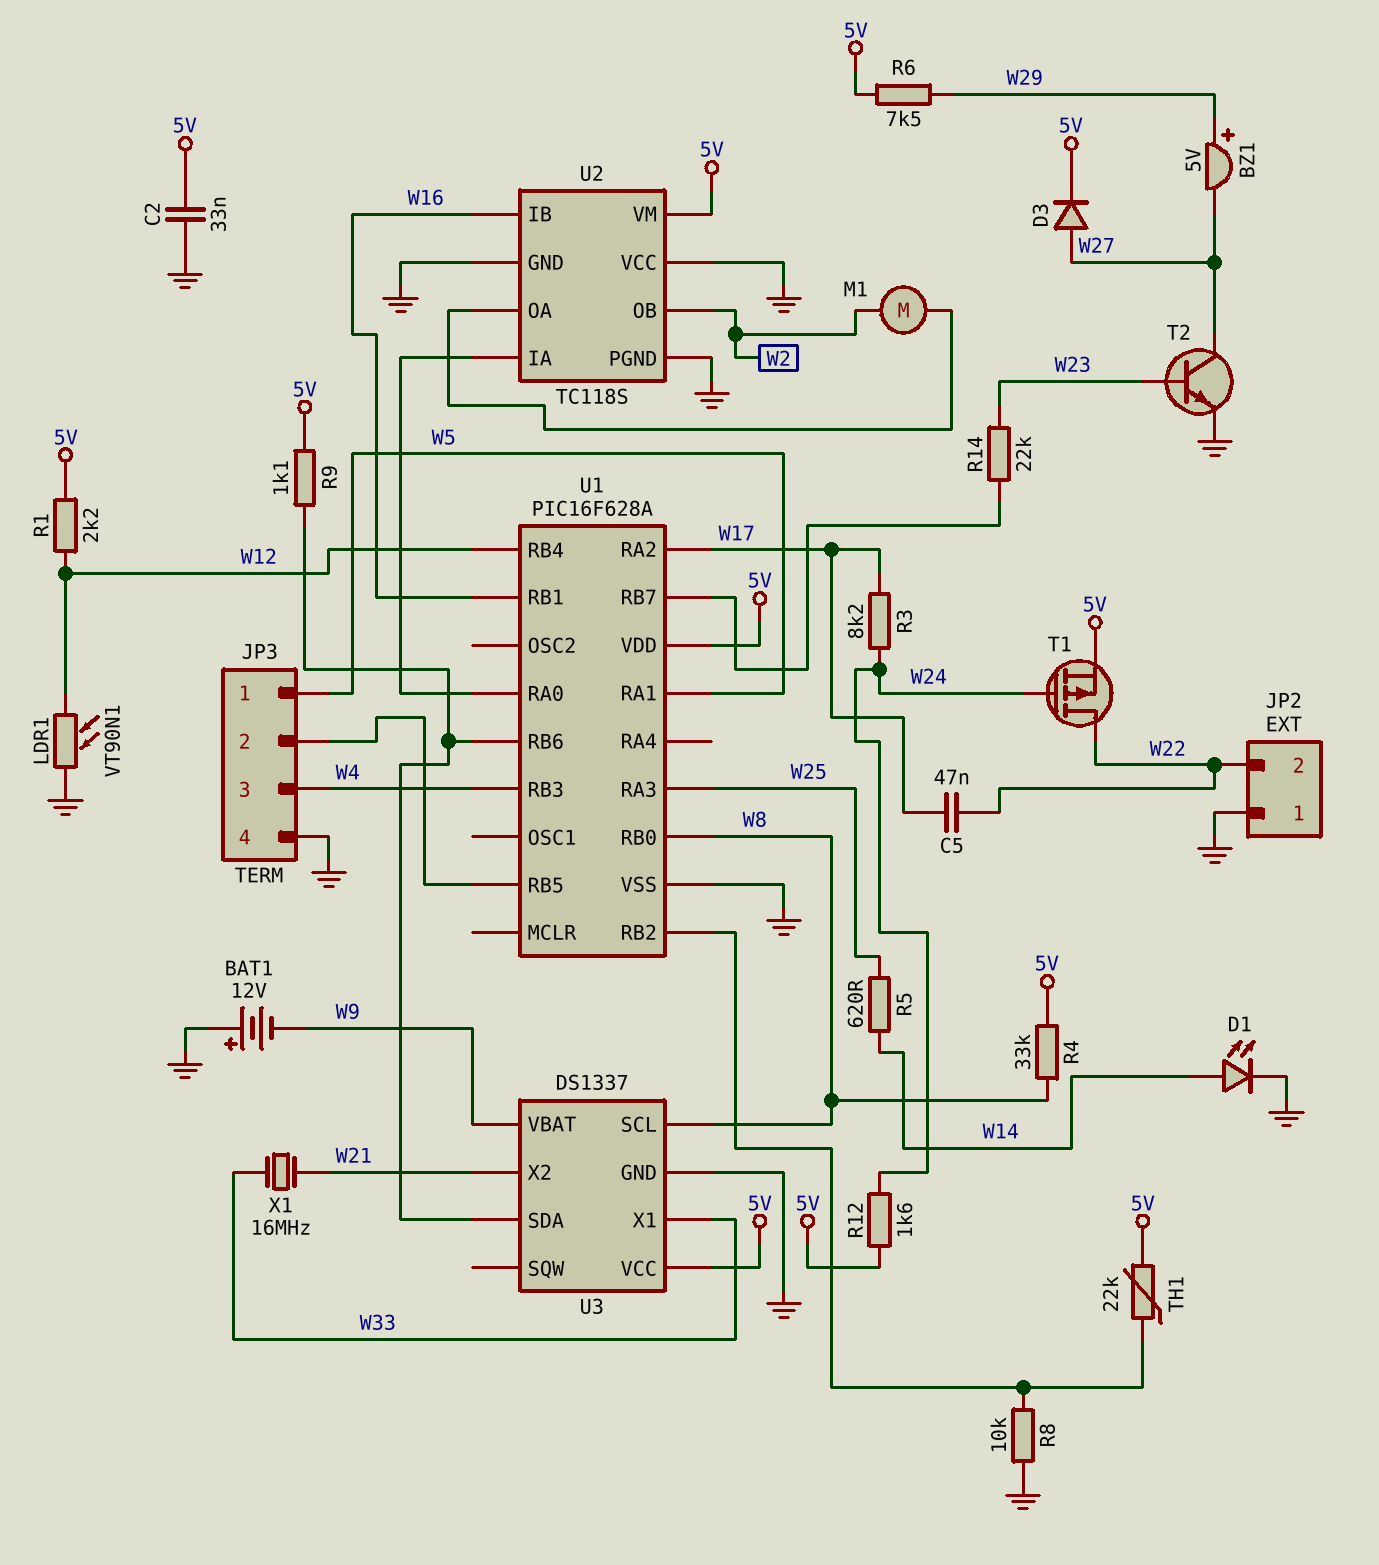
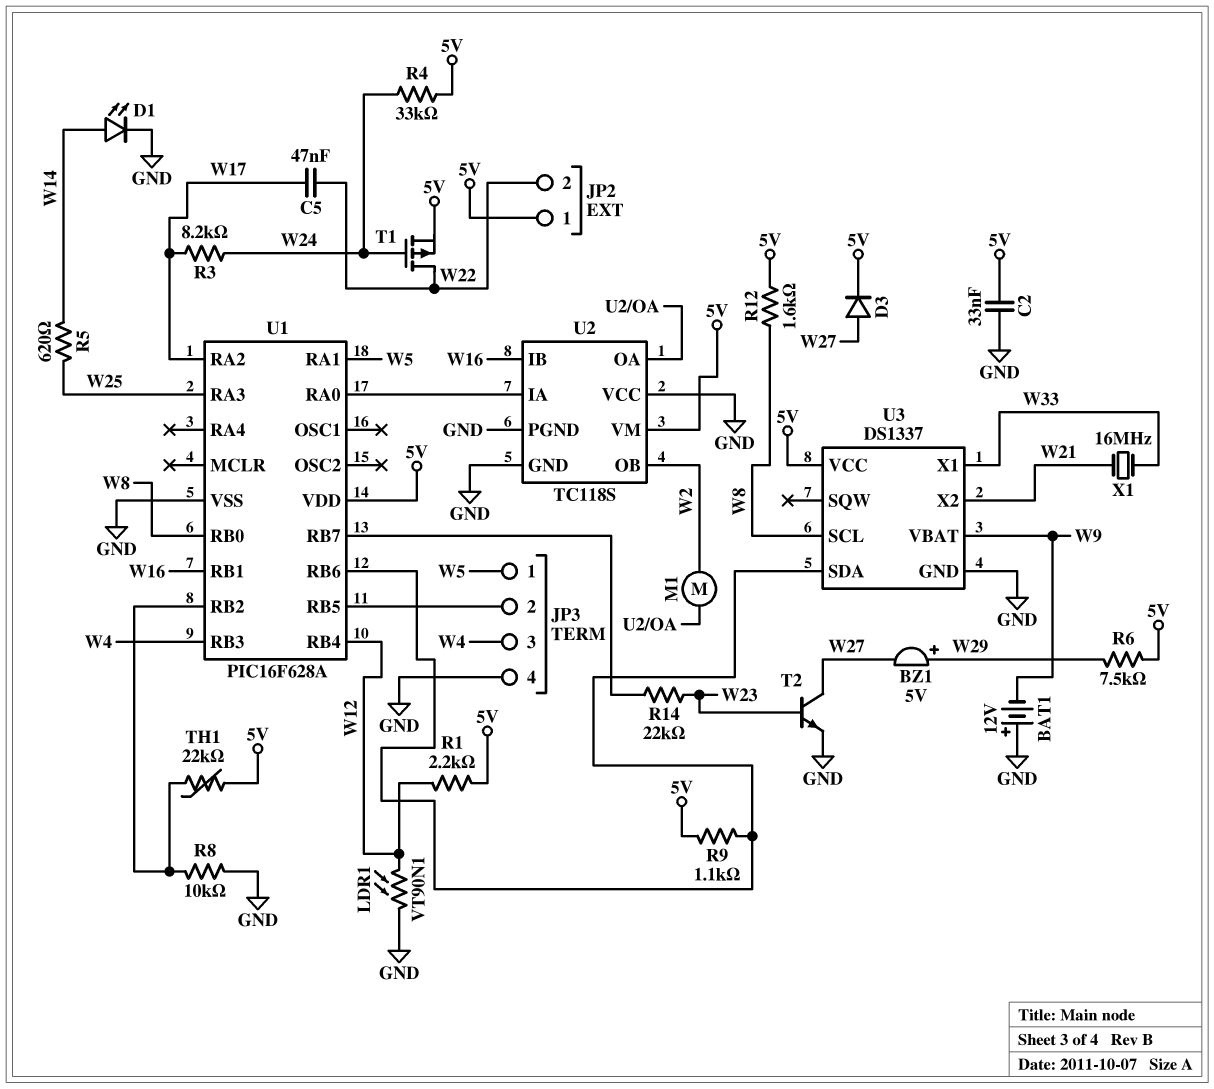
JP2 pin 1: GND -> 5V
R4: 33k (5V, W8) -> 33k (5V, W24)
R12: 1.6k (5V, W24) -> 1.6k (5V, W8)

